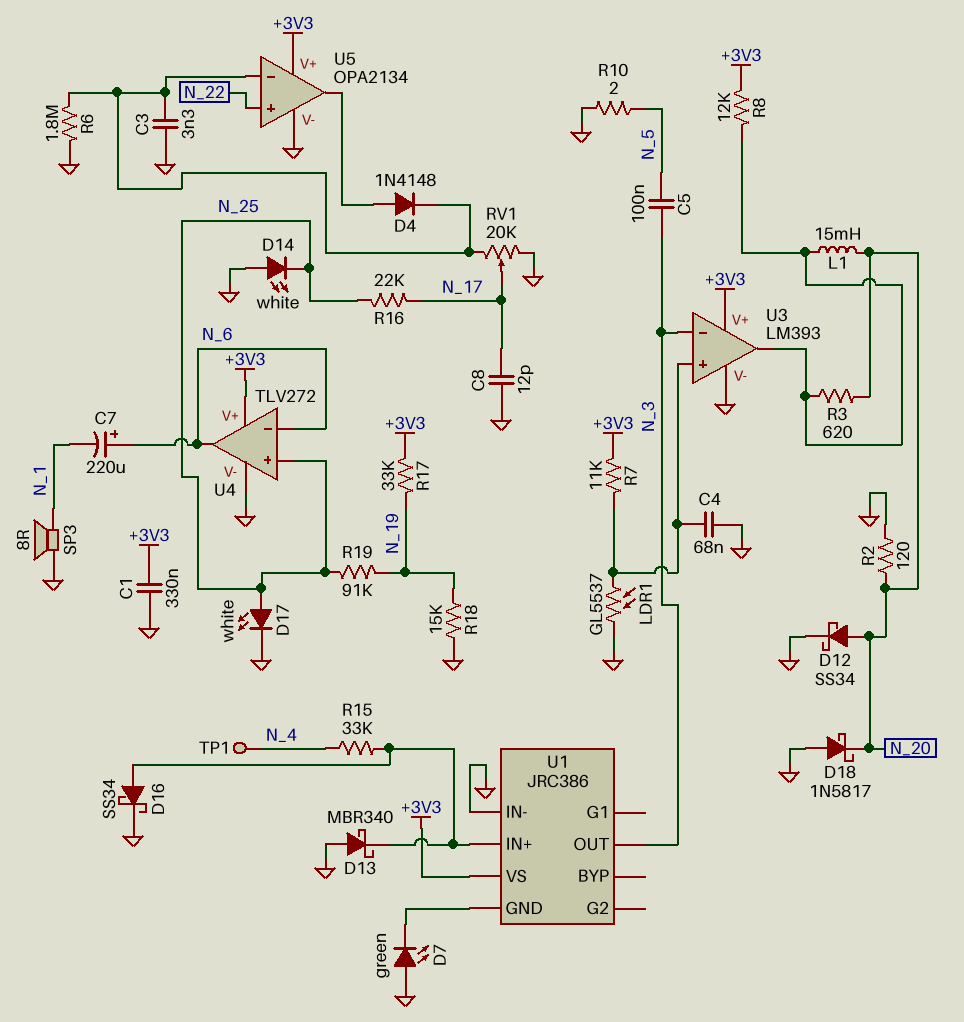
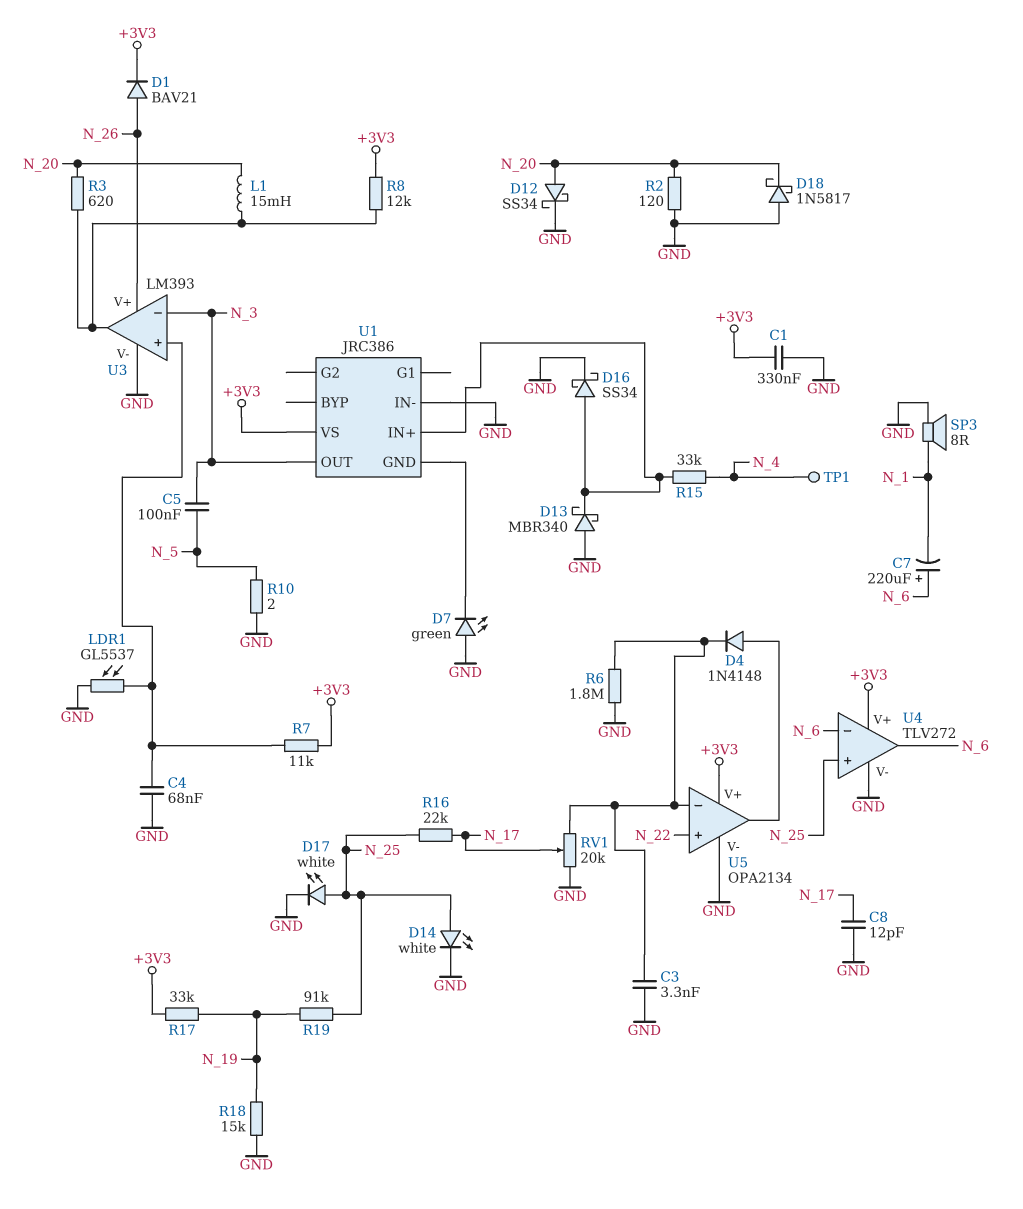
D1: none -> diode BAV21 (A N_26, K +3V3)
D14: LED white (A GND, K N_25) -> LED white (A N_25, K GND)
U3 pin V+: +3V3 -> N_26

